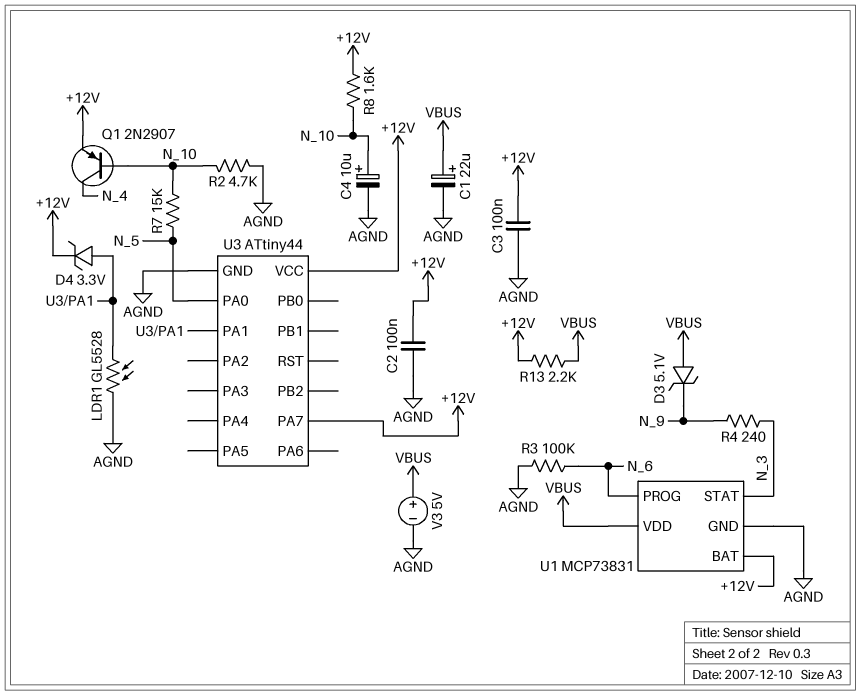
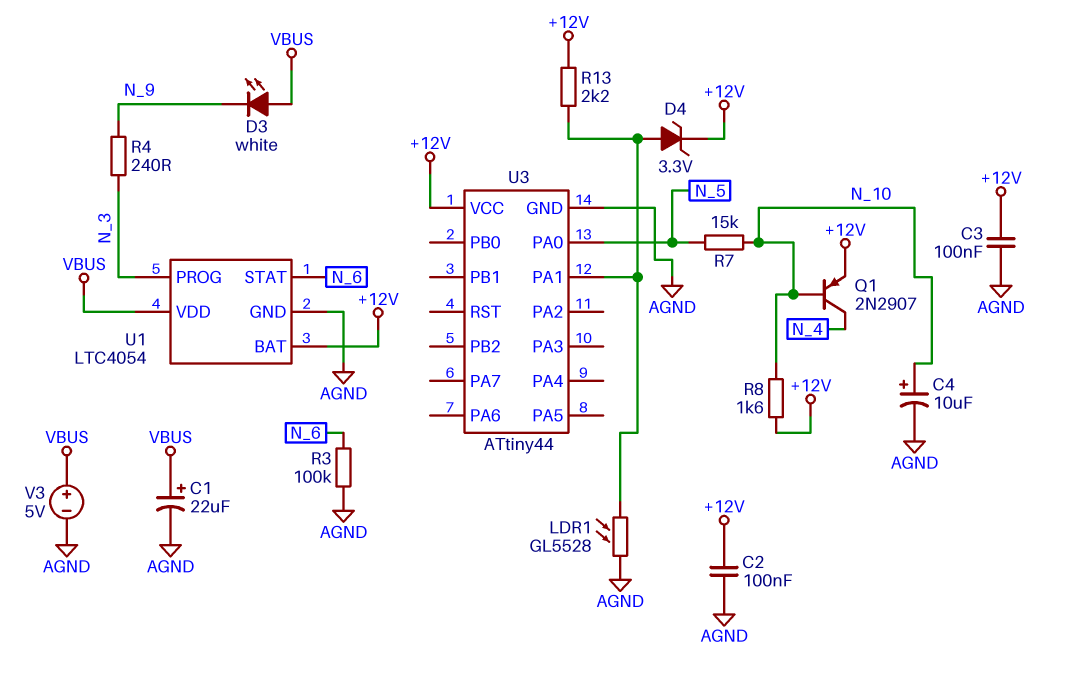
D3: zener 5.1V (A VBUS, K N_9) -> LED white (A VBUS, K N_9)
R2: 4.7k (AGND, N_10) -> none
R13: 2.2k (+12V, VBUS) -> 2.2k (+12V, U3/PA1)
U1: MCP73831 -> LTC4054
U1 pin PROG: N_6 -> N_3
U1 pin STAT: N_3 -> N_6
U3 pin PA7: +12V -> none

